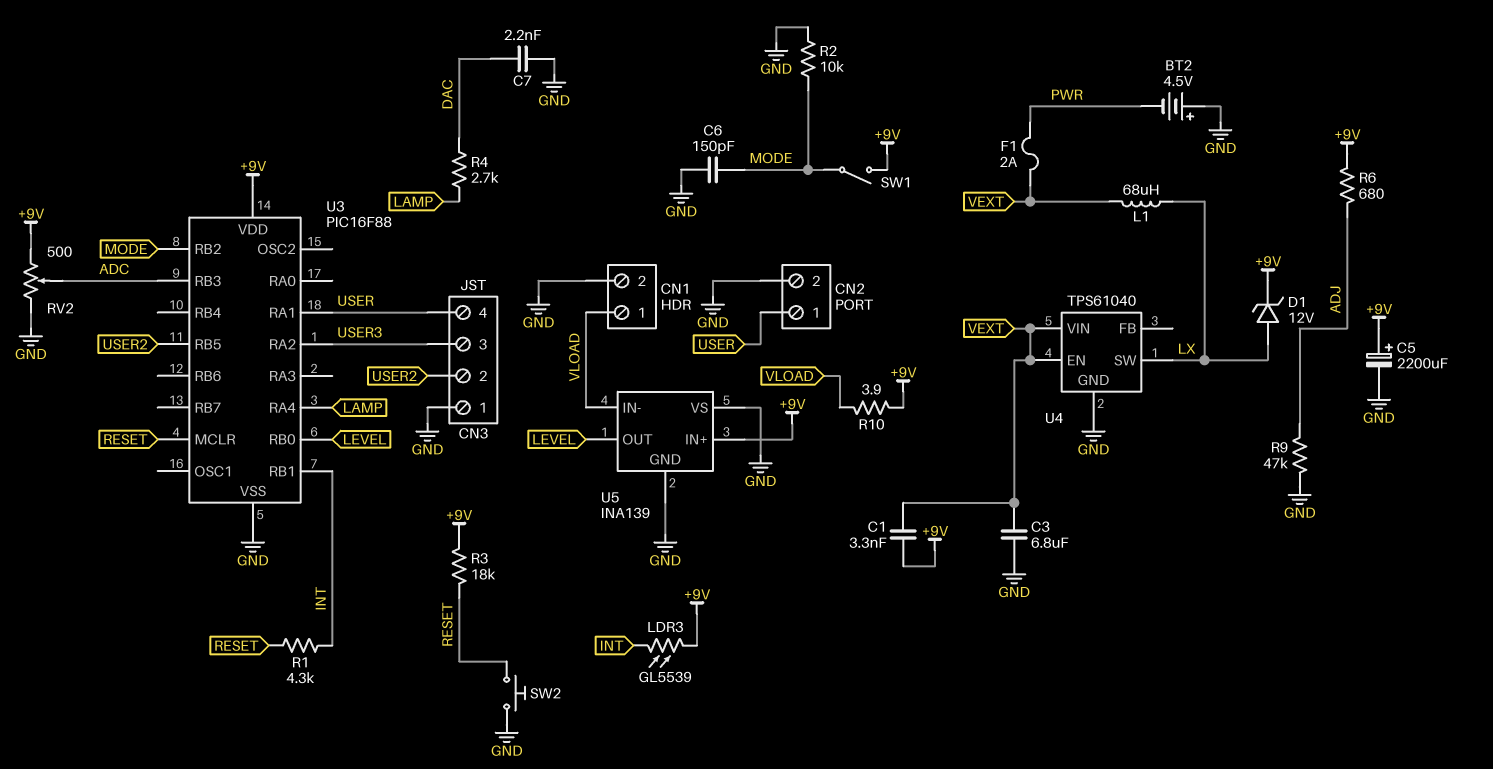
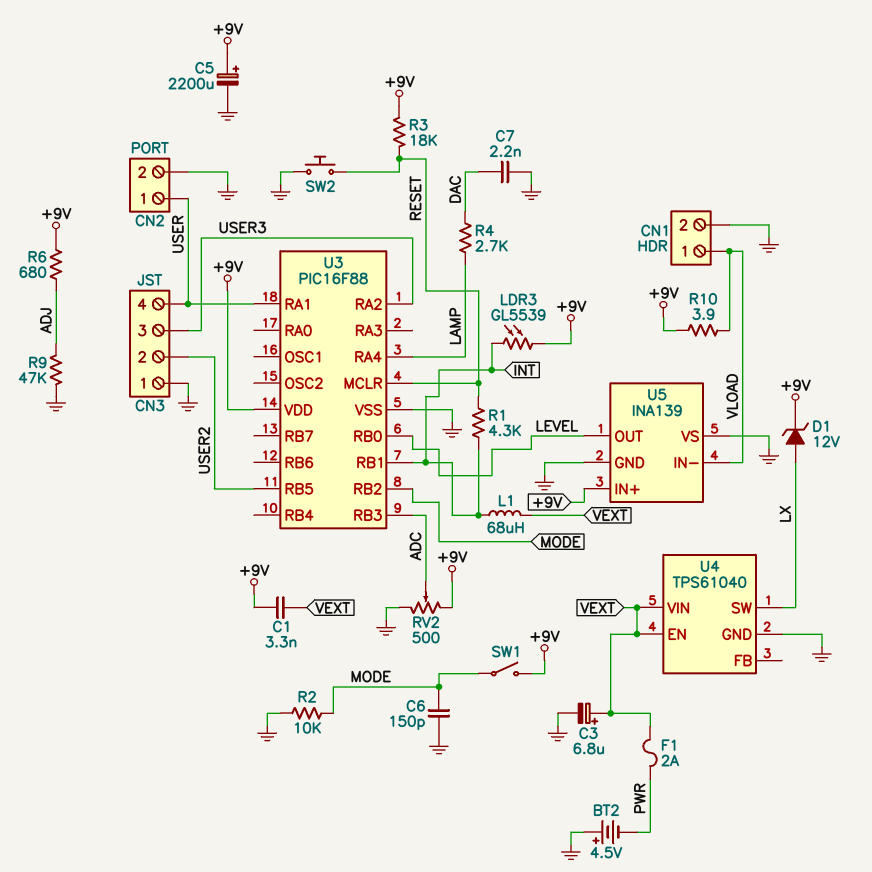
C3: 6.8uF (GND, VEXT) -> 6.8uF (plus VEXT, minus GND)
L1: 68uH (LX, VEXT) -> 68uH (INT, VEXT)

